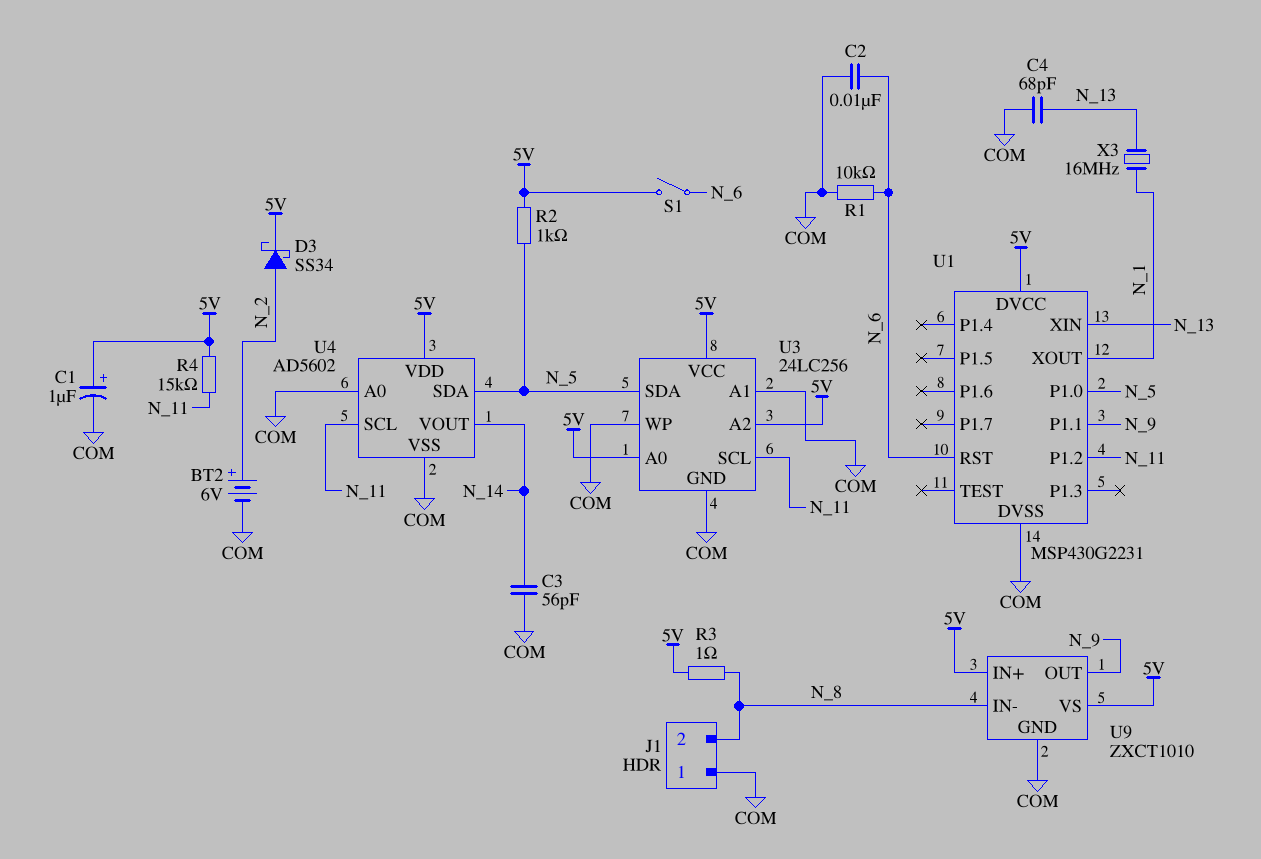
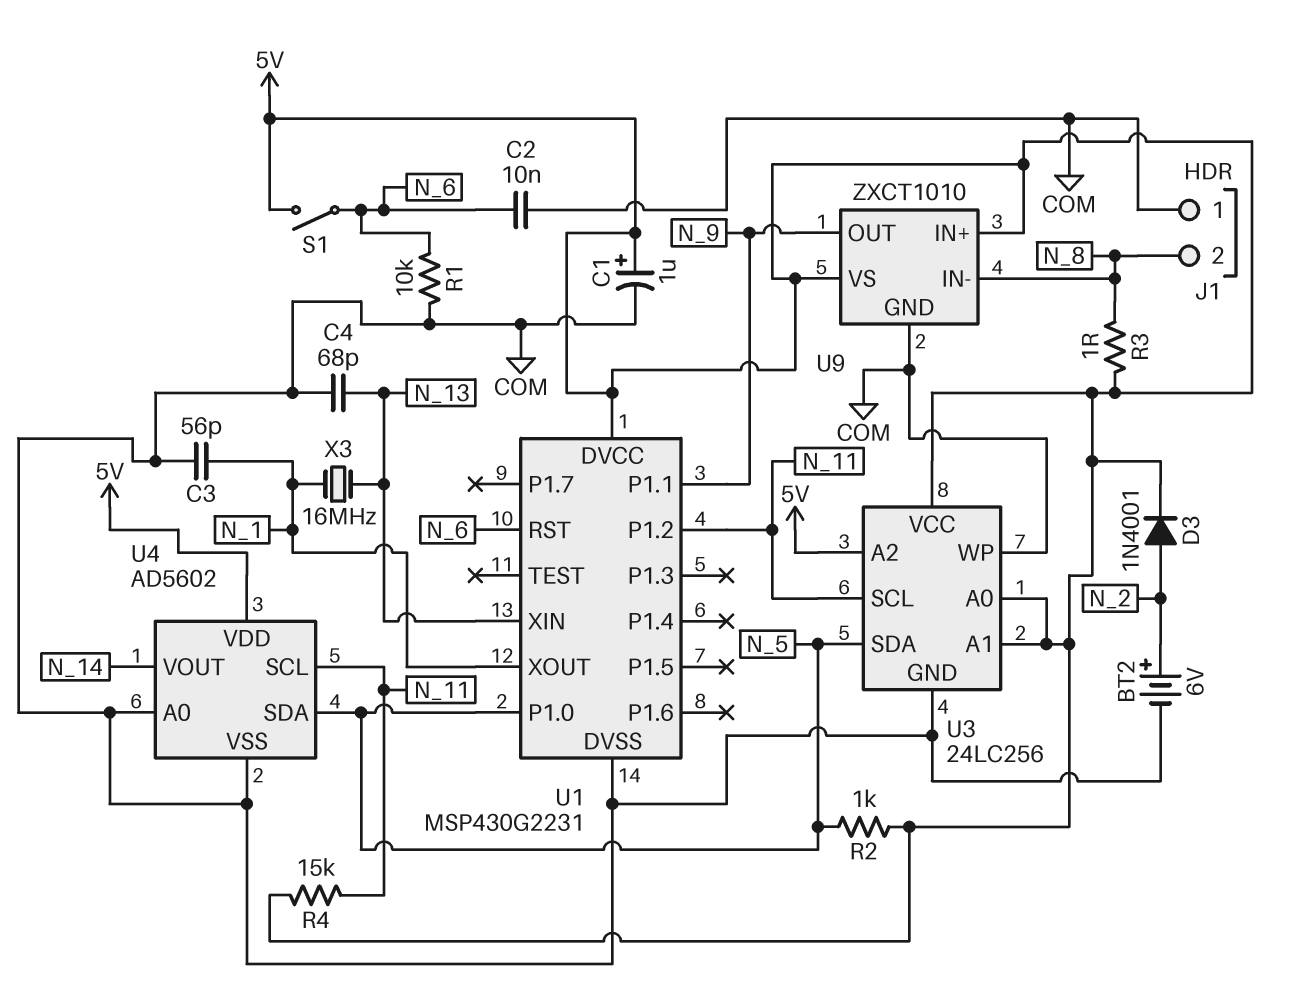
C3: 56pF (COM, N_14) -> 56pF (COM, N_1)
D3: schottky SS34 (A N_2, K 5V) -> diode 1N4001 (A N_2, K 5V)
U3 pin A1: COM -> 5V

